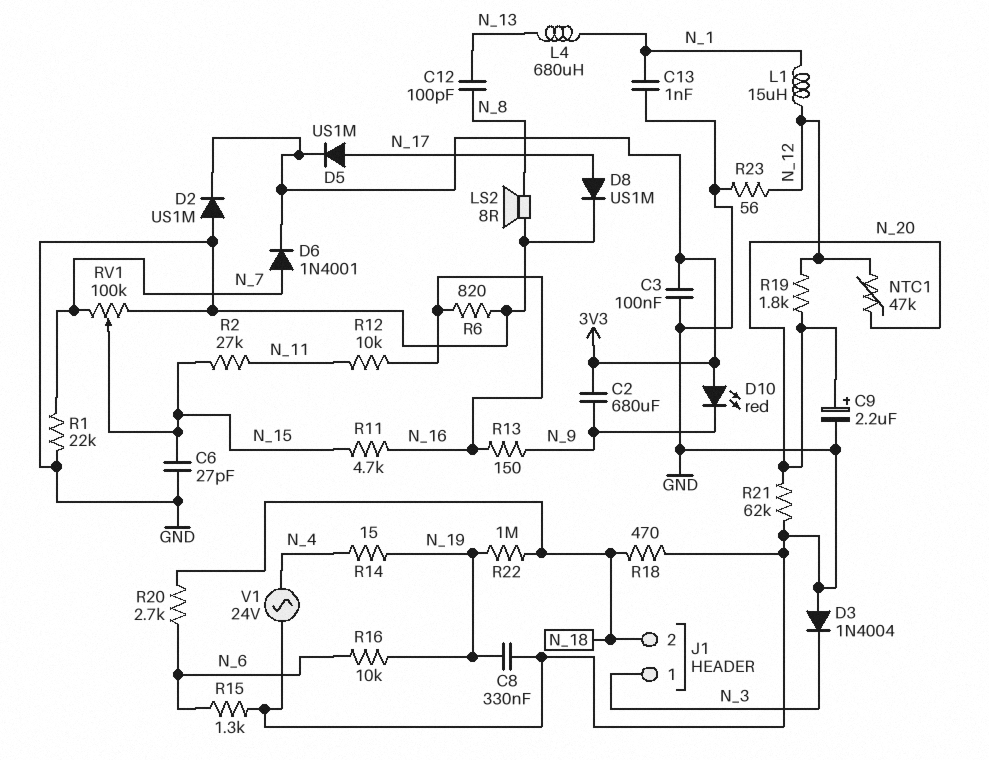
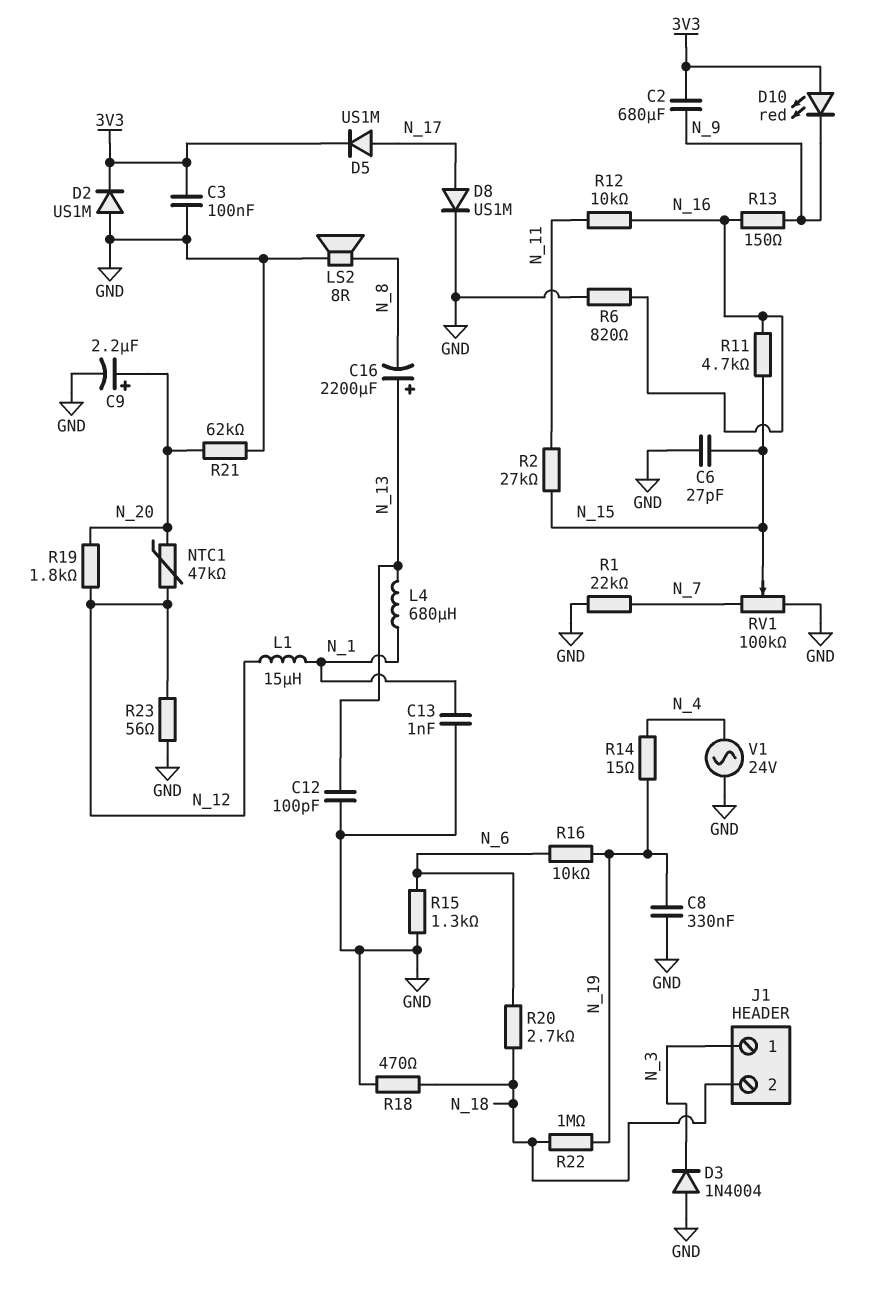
C12: 100pF (N_8, N_13) -> 100pF (GND, N_13)
C16: none -> 2200uF (plus N_13, minus N_8)
D6: diode 1N4001 (A N_7, K 3V3) -> none

